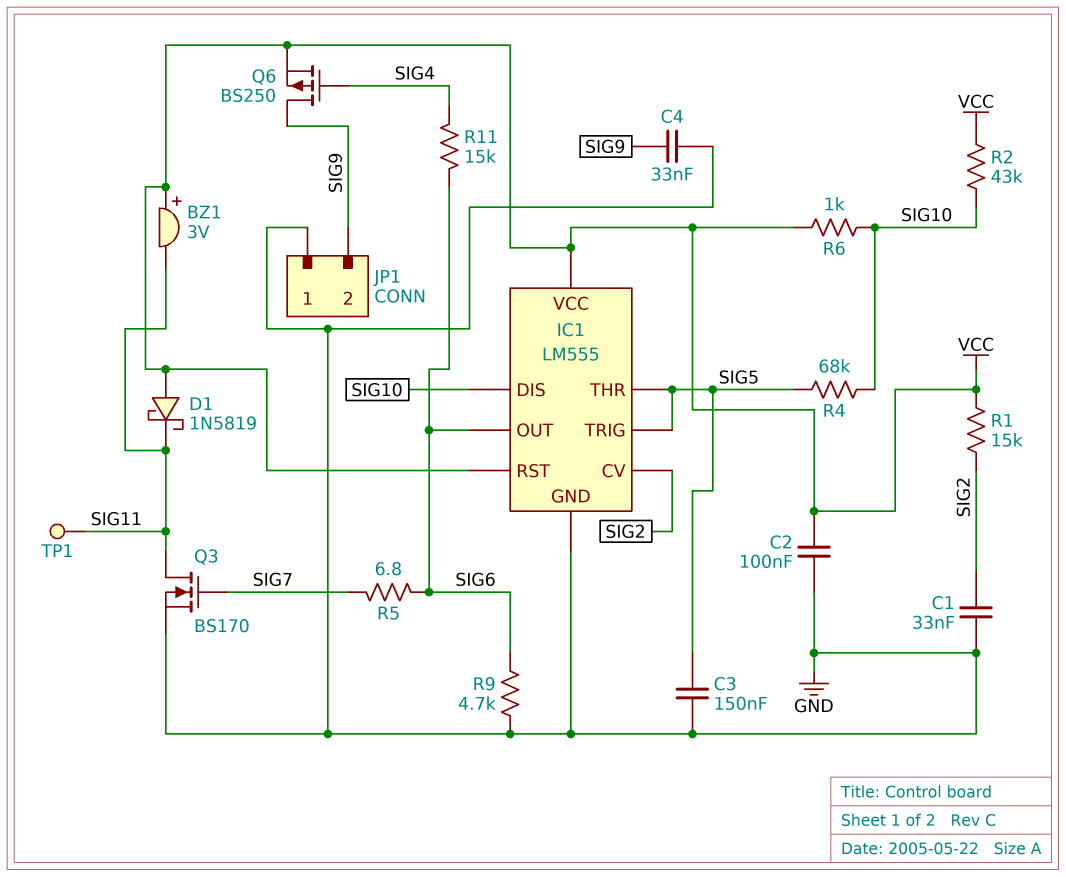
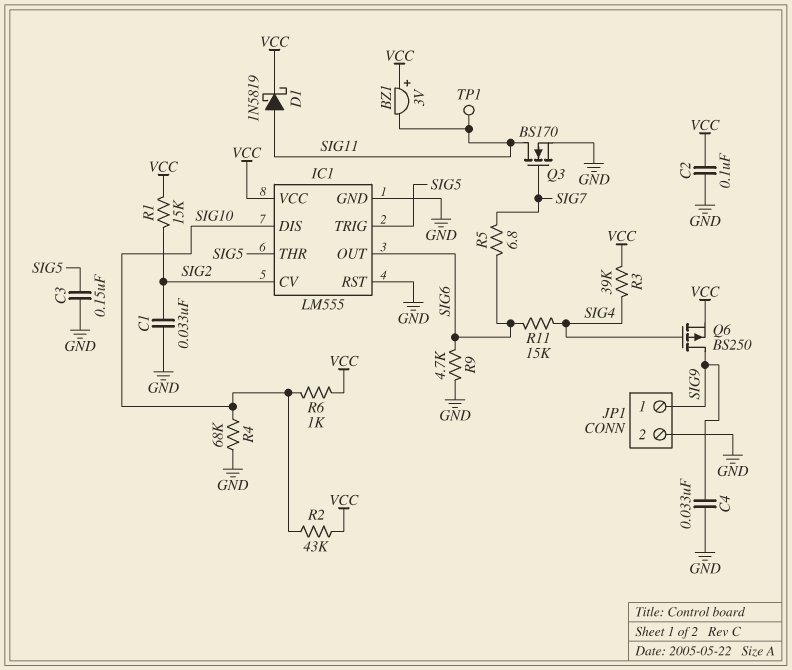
D1: schottky 1N5819 (A VCC, K SIG11) -> schottky 1N5819 (A SIG11, K VCC)
IC1 pin RST: VCC -> GND
JP1 pin 1: GND -> SIG9
JP1 pin 2: SIG9 -> GND
R3: none -> 39k (SIG4, VCC)
R4: 68k (SIG5, SIG10) -> 68k (GND, SIG10)

